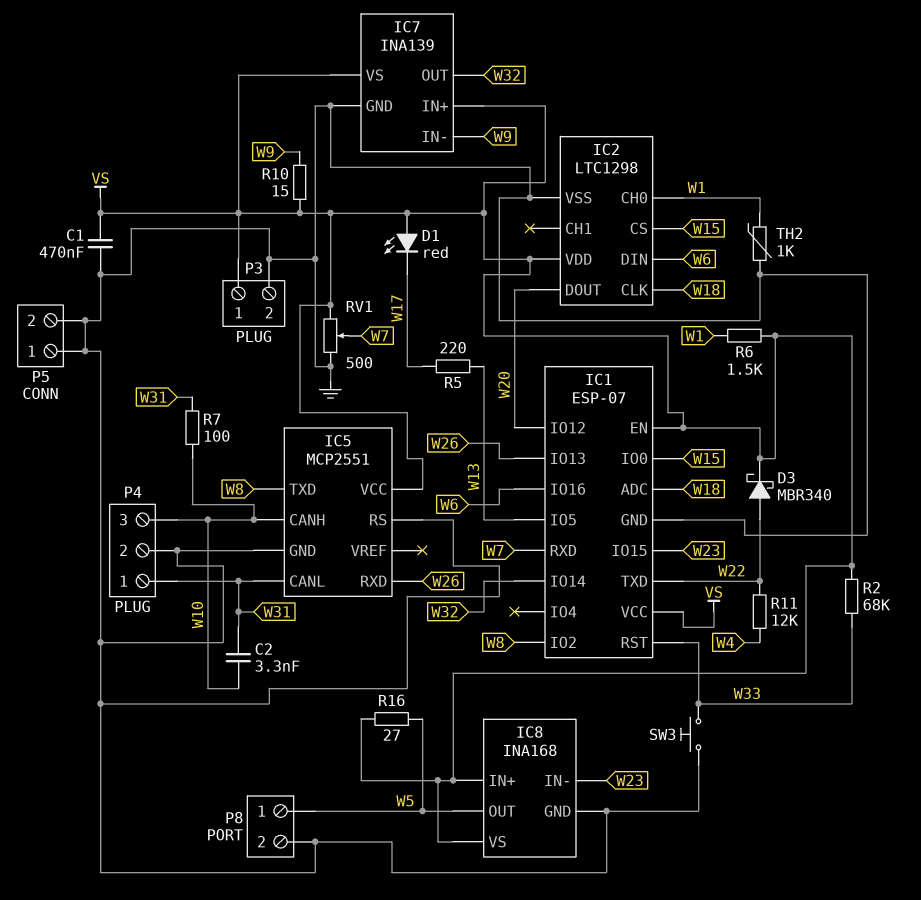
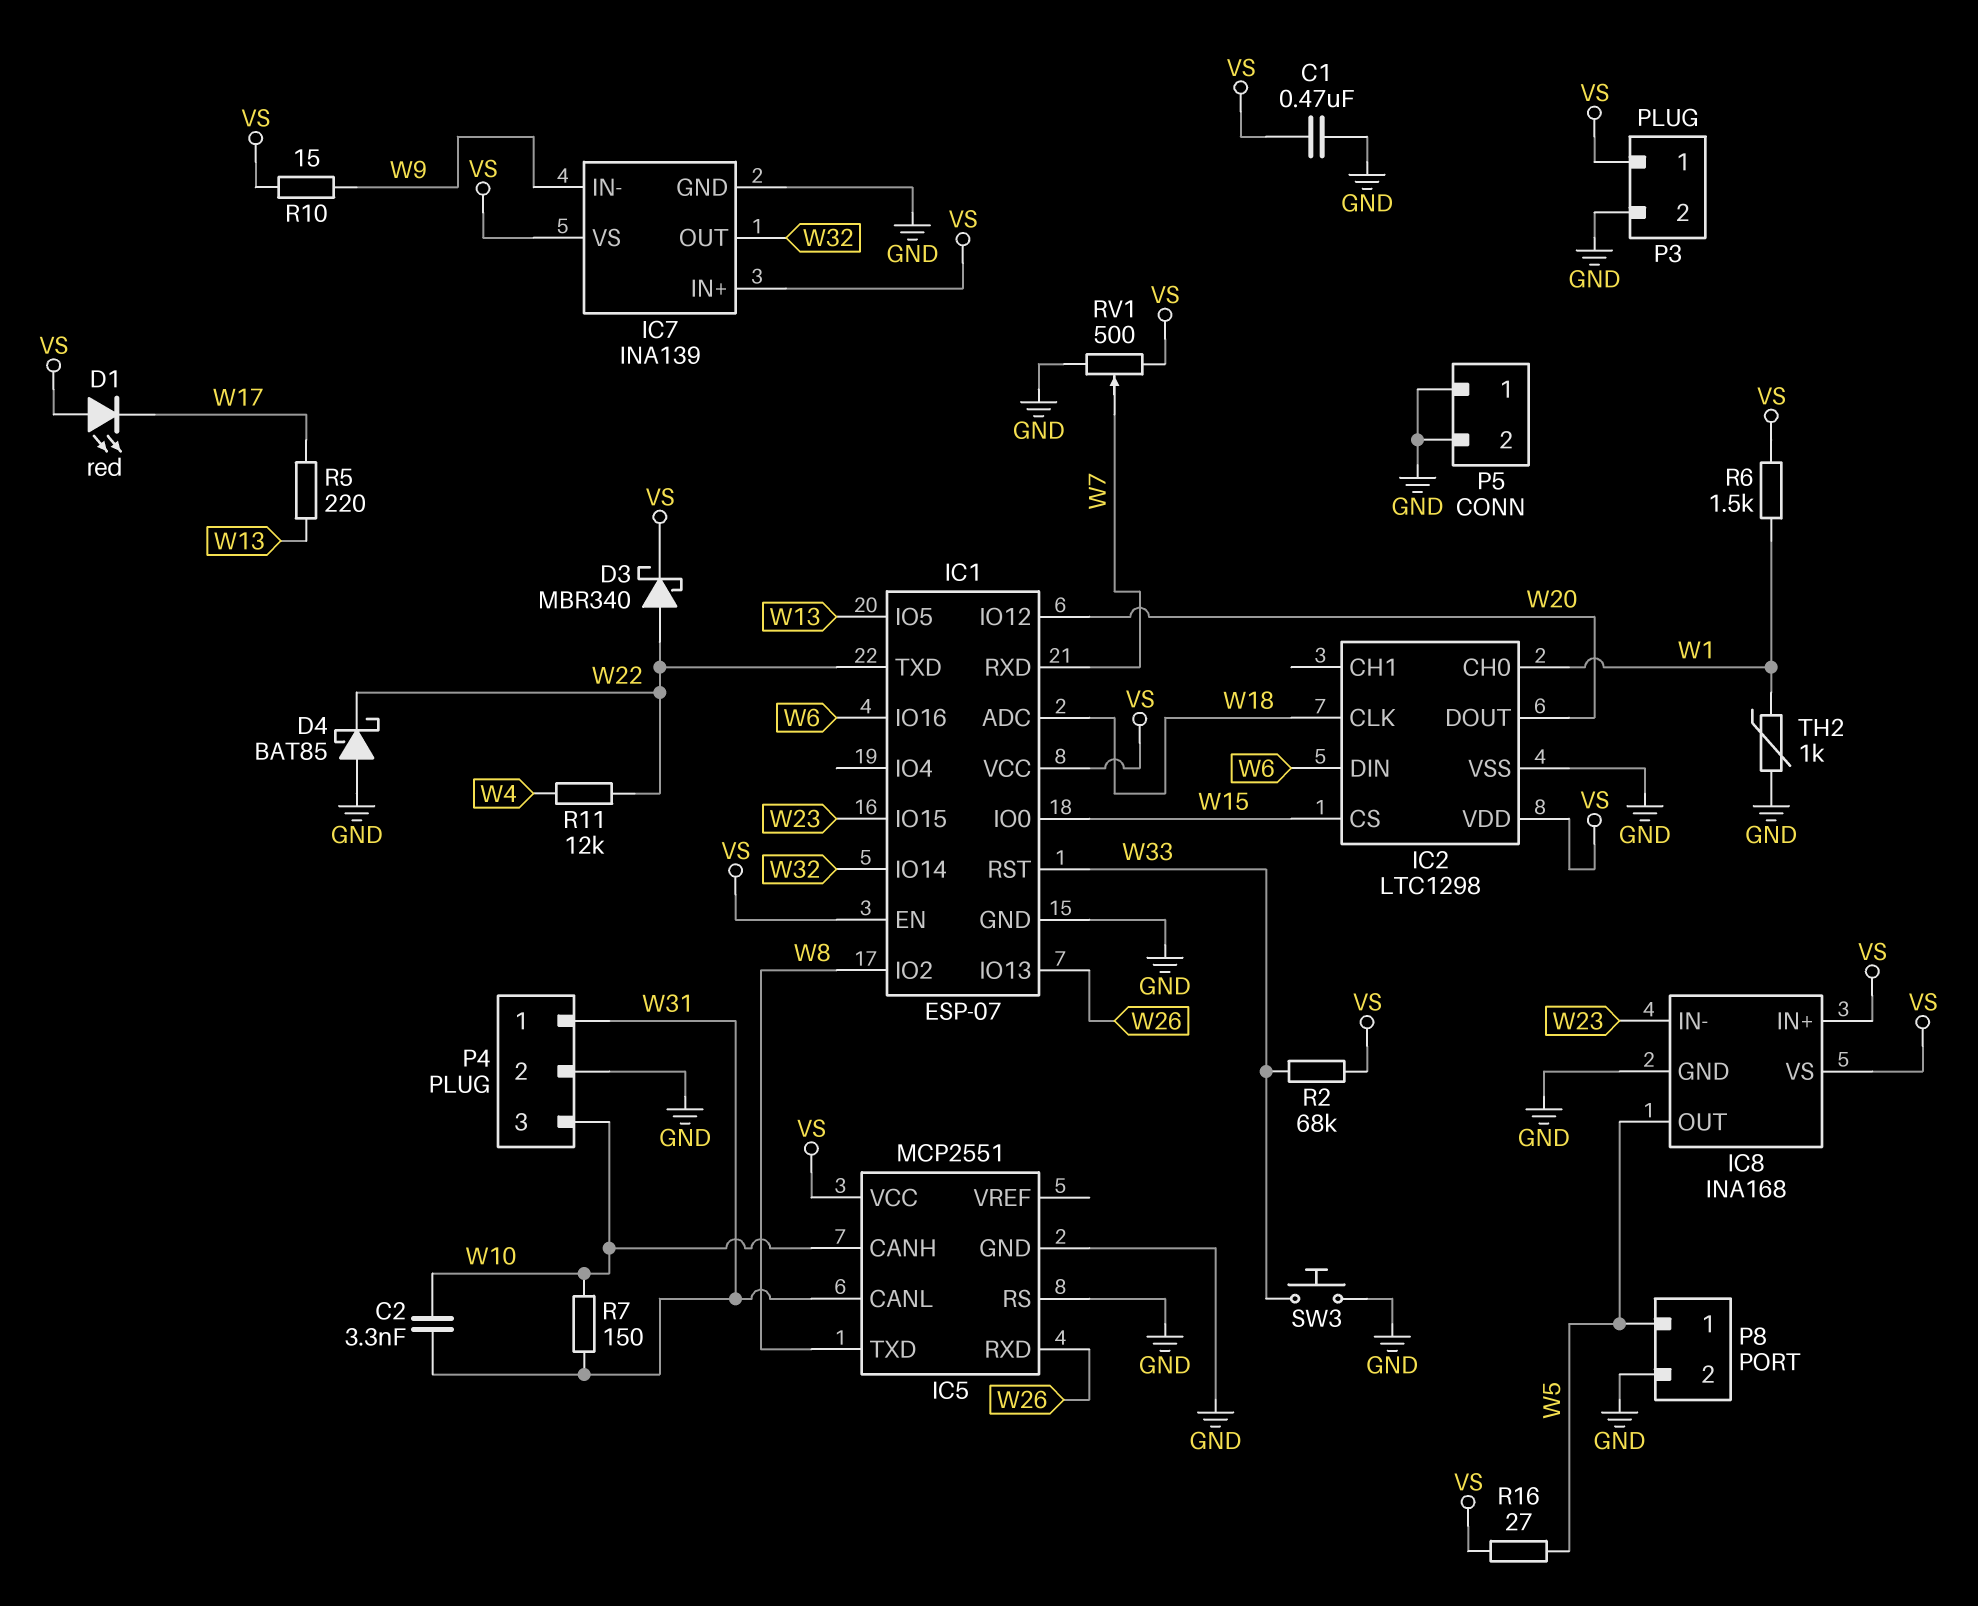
D4: none -> schottky BAT85 (A GND, K W22)
R7: 100 (W10, W31) -> 150 (W10, W31)

